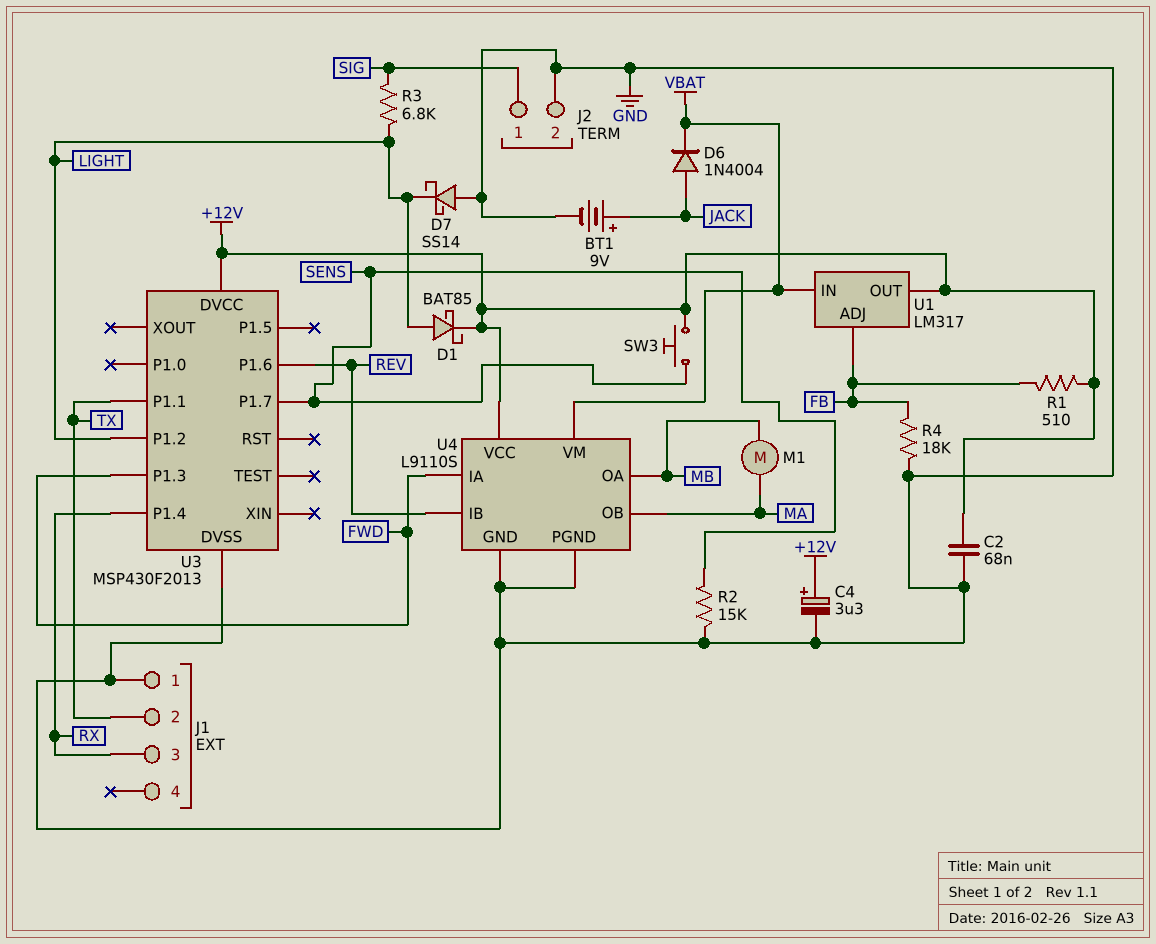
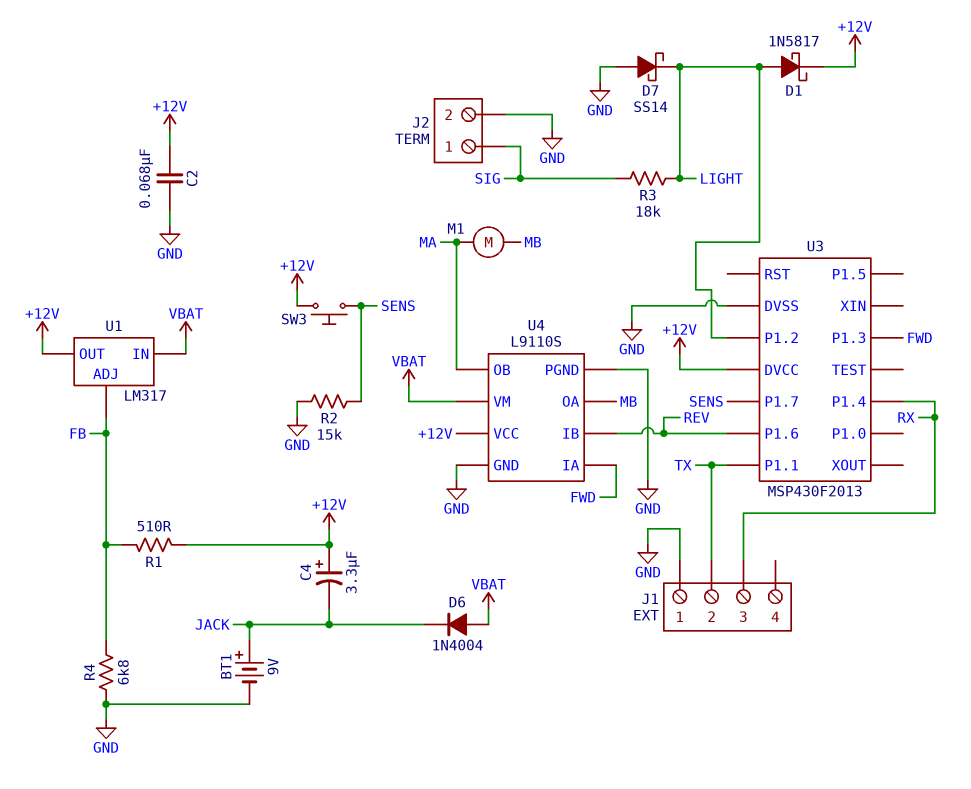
C4: 3.3uF (plus +12V, minus GND) -> 3.3uF (plus +12V, minus JACK)
D1: schottky BAT85 (A LIGHT, K +12V) -> schottky 1N5817 (A LIGHT, K +12V)
D6: diode 1N4004 (A JACK, K VBAT) -> diode 1N4004 (A VBAT, K JACK)
R3: 6.8k (LIGHT, SIG) -> 18k (LIGHT, SIG)
R4: 18k (FB, GND) -> 6.8k (FB, GND)

